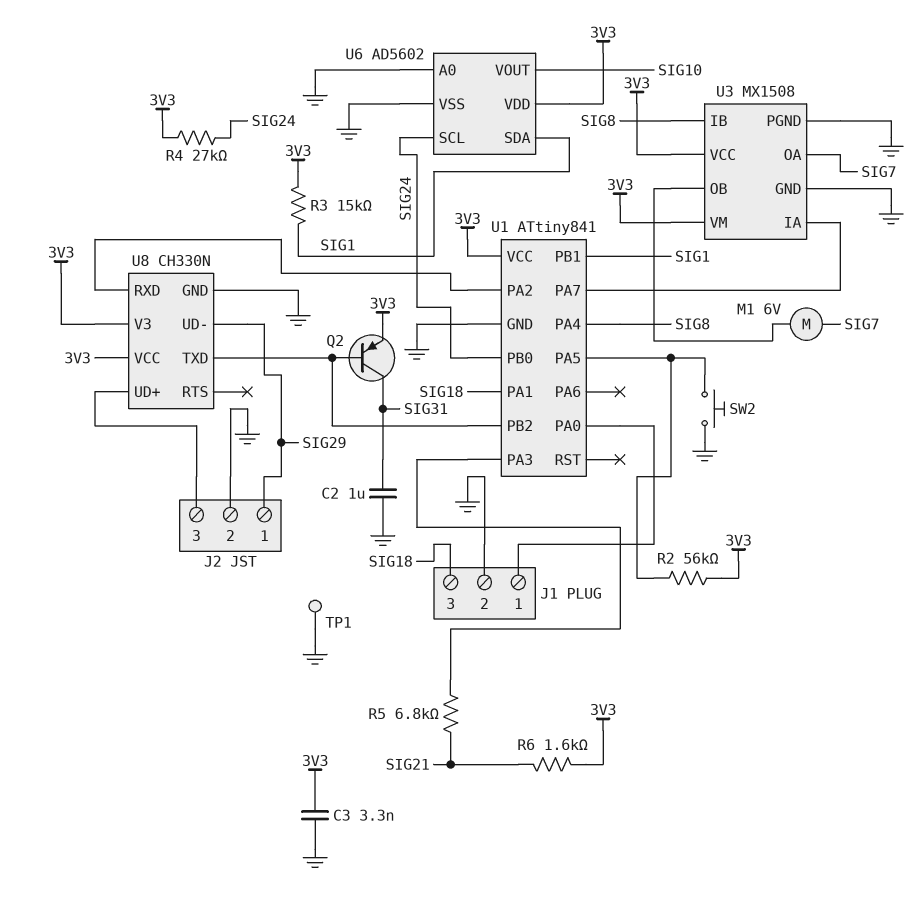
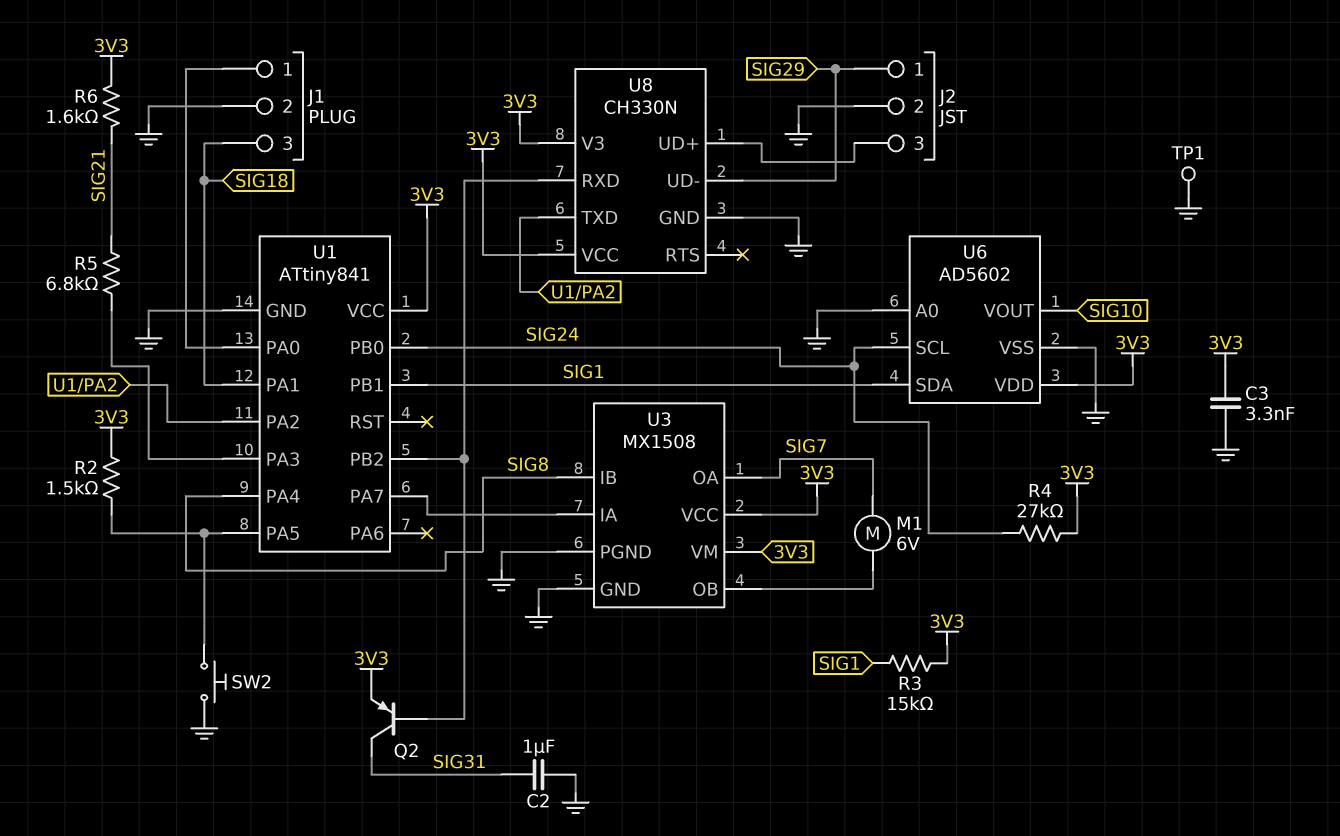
R2: 56k (3V3, U1/PA5) -> 1.5k (3V3, U1/PA5)
U8 pin RXD: U1/PA2 -> U1/PB2
U8 pin TXD: U1/PB2 -> U1/PA2

